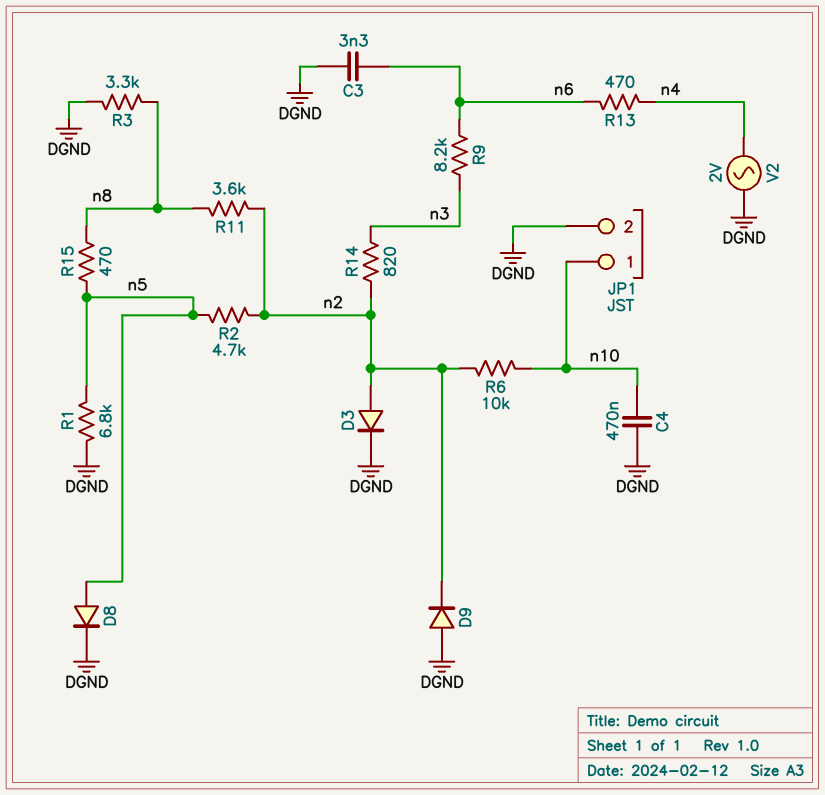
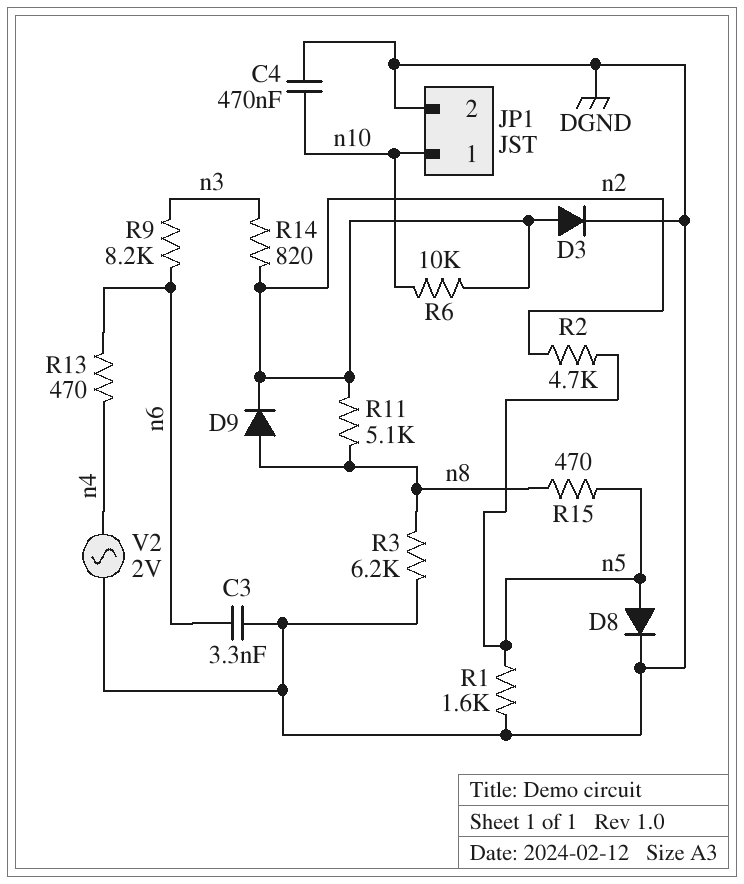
D9: diode (A DGND, K n2) -> diode (A n8, K n2)
R1: 6.8k (DGND, n5) -> 1.6k (DGND, n5)
R3: 3.3k (DGND, n8) -> 6.2k (DGND, n8)
R11: 3.6k (n2, n8) -> 5.1k (n2, n8)

